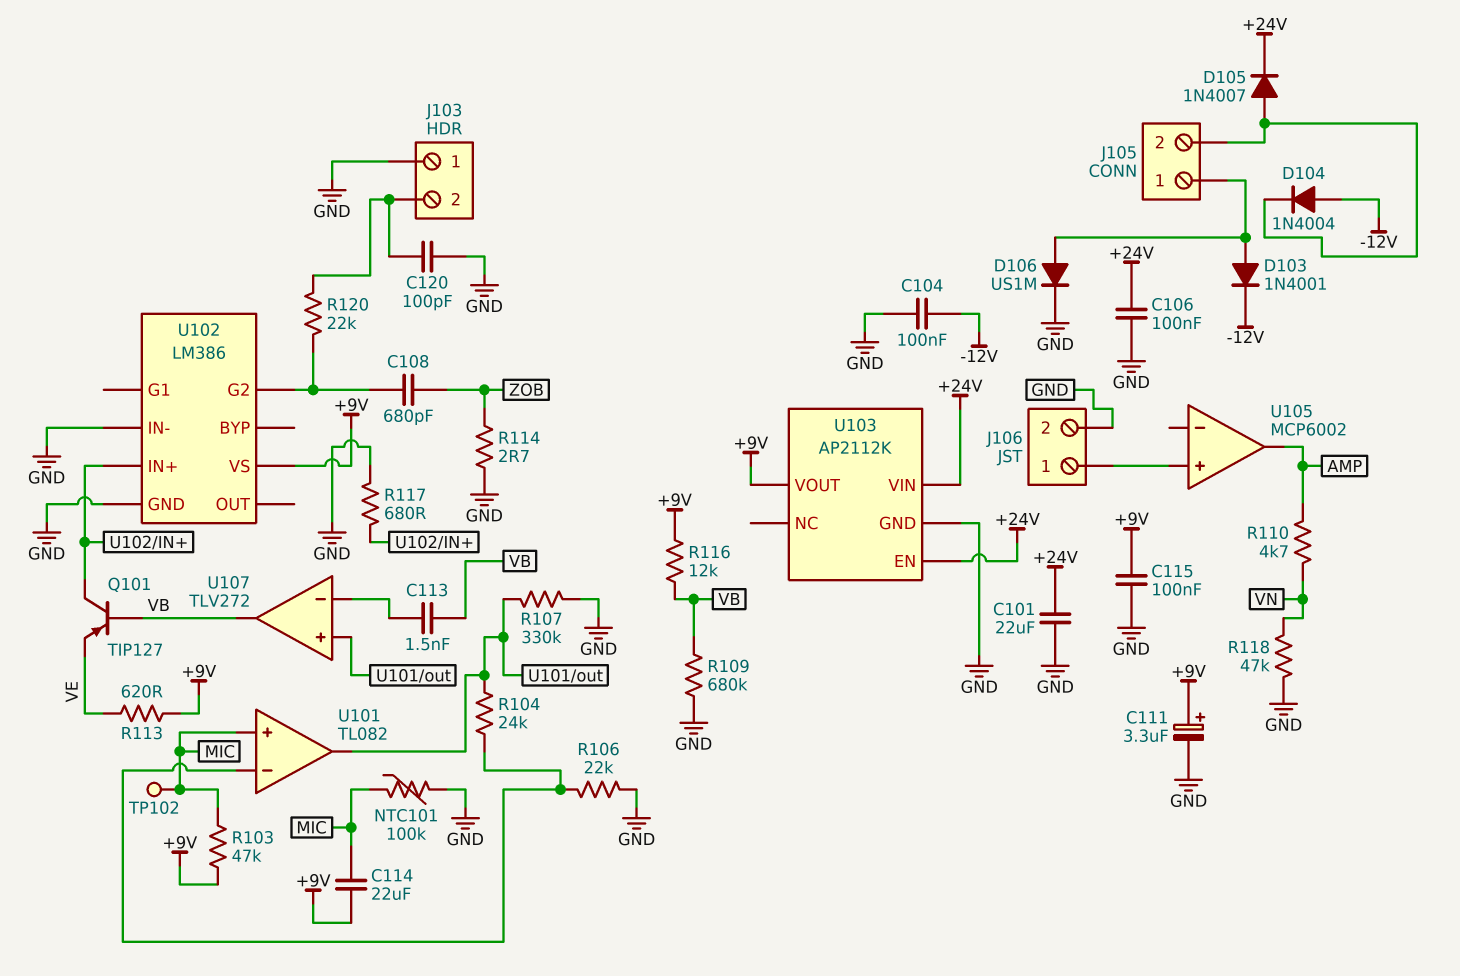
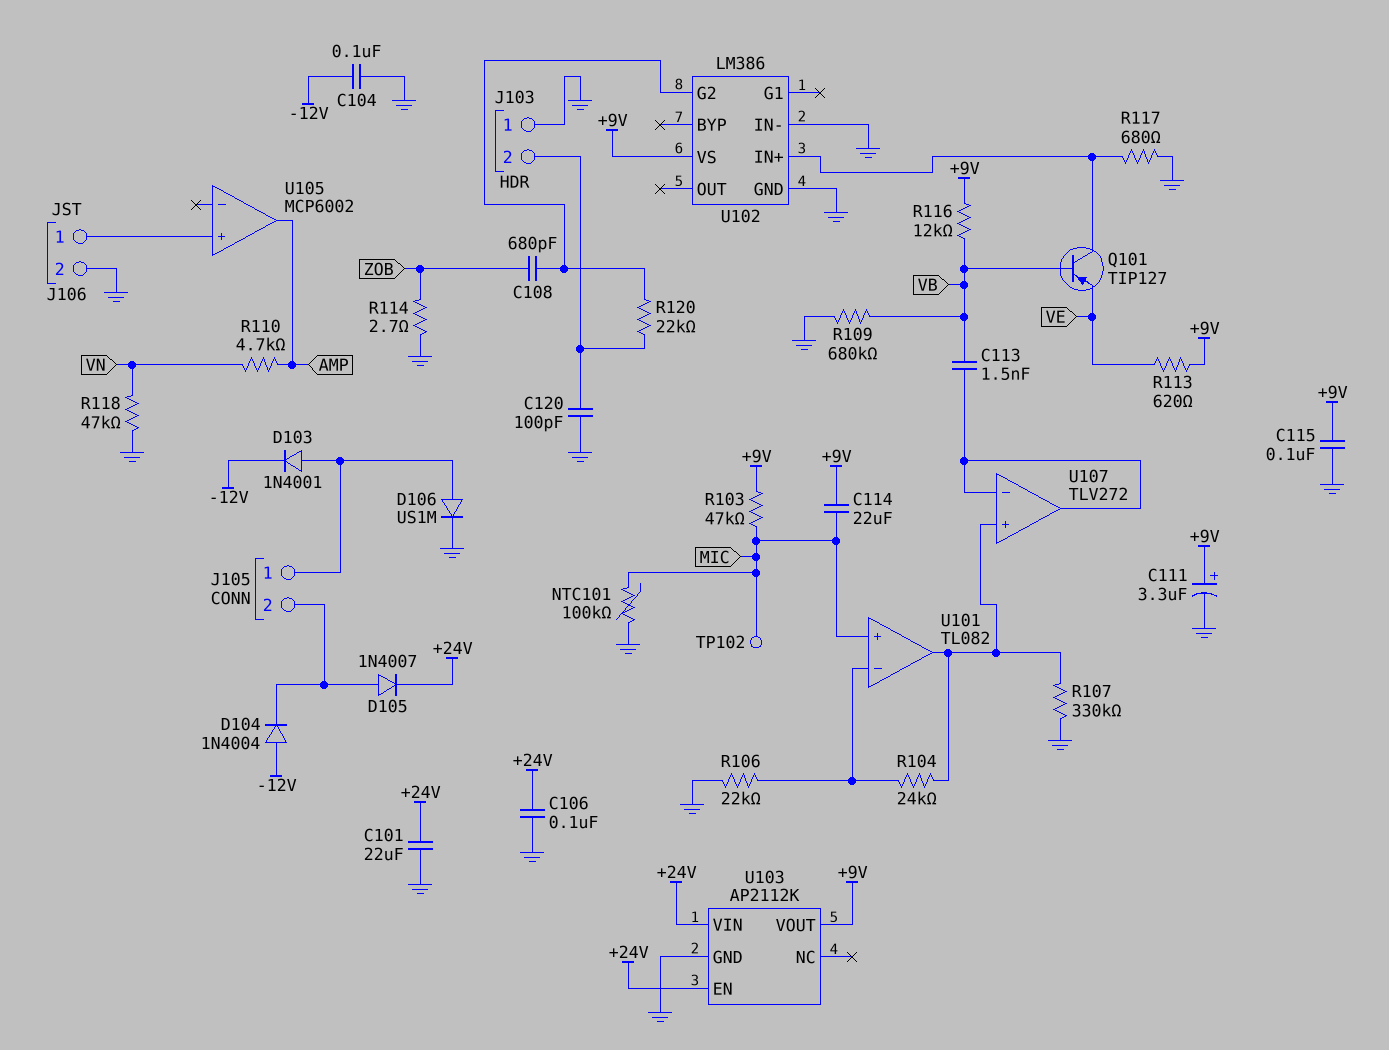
U107 pin out: VB -> U107/in-

